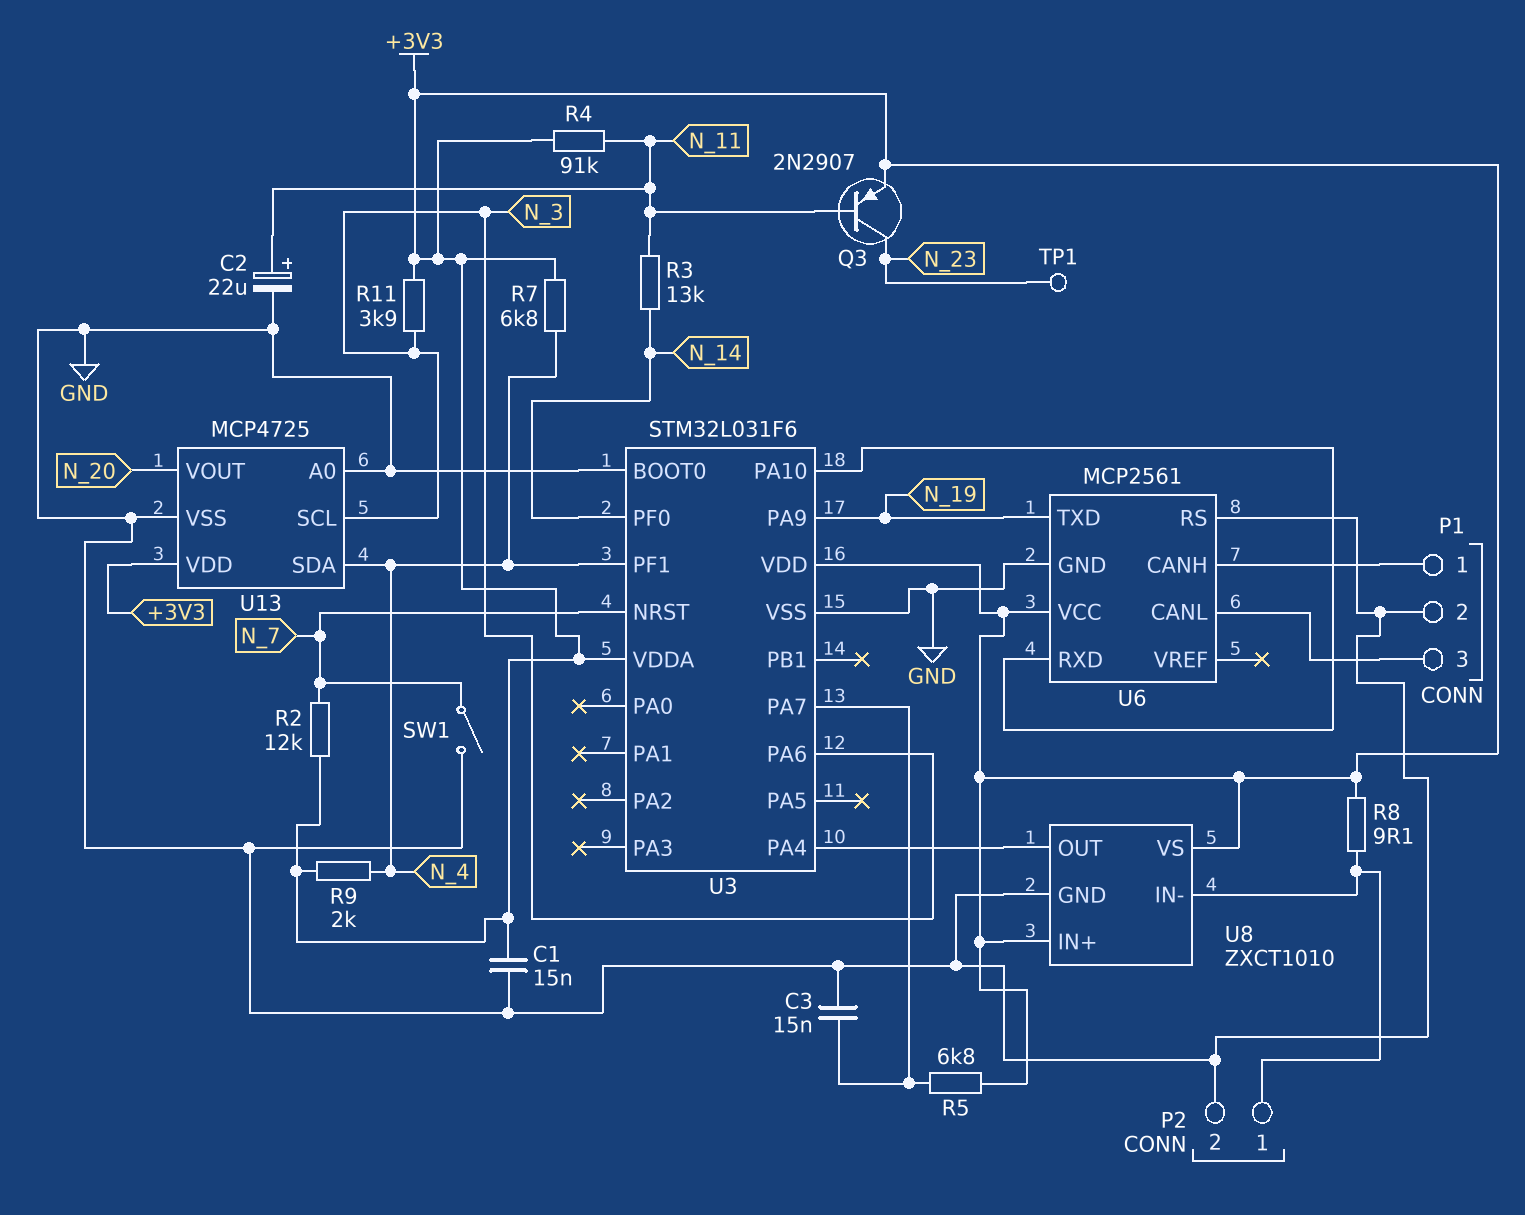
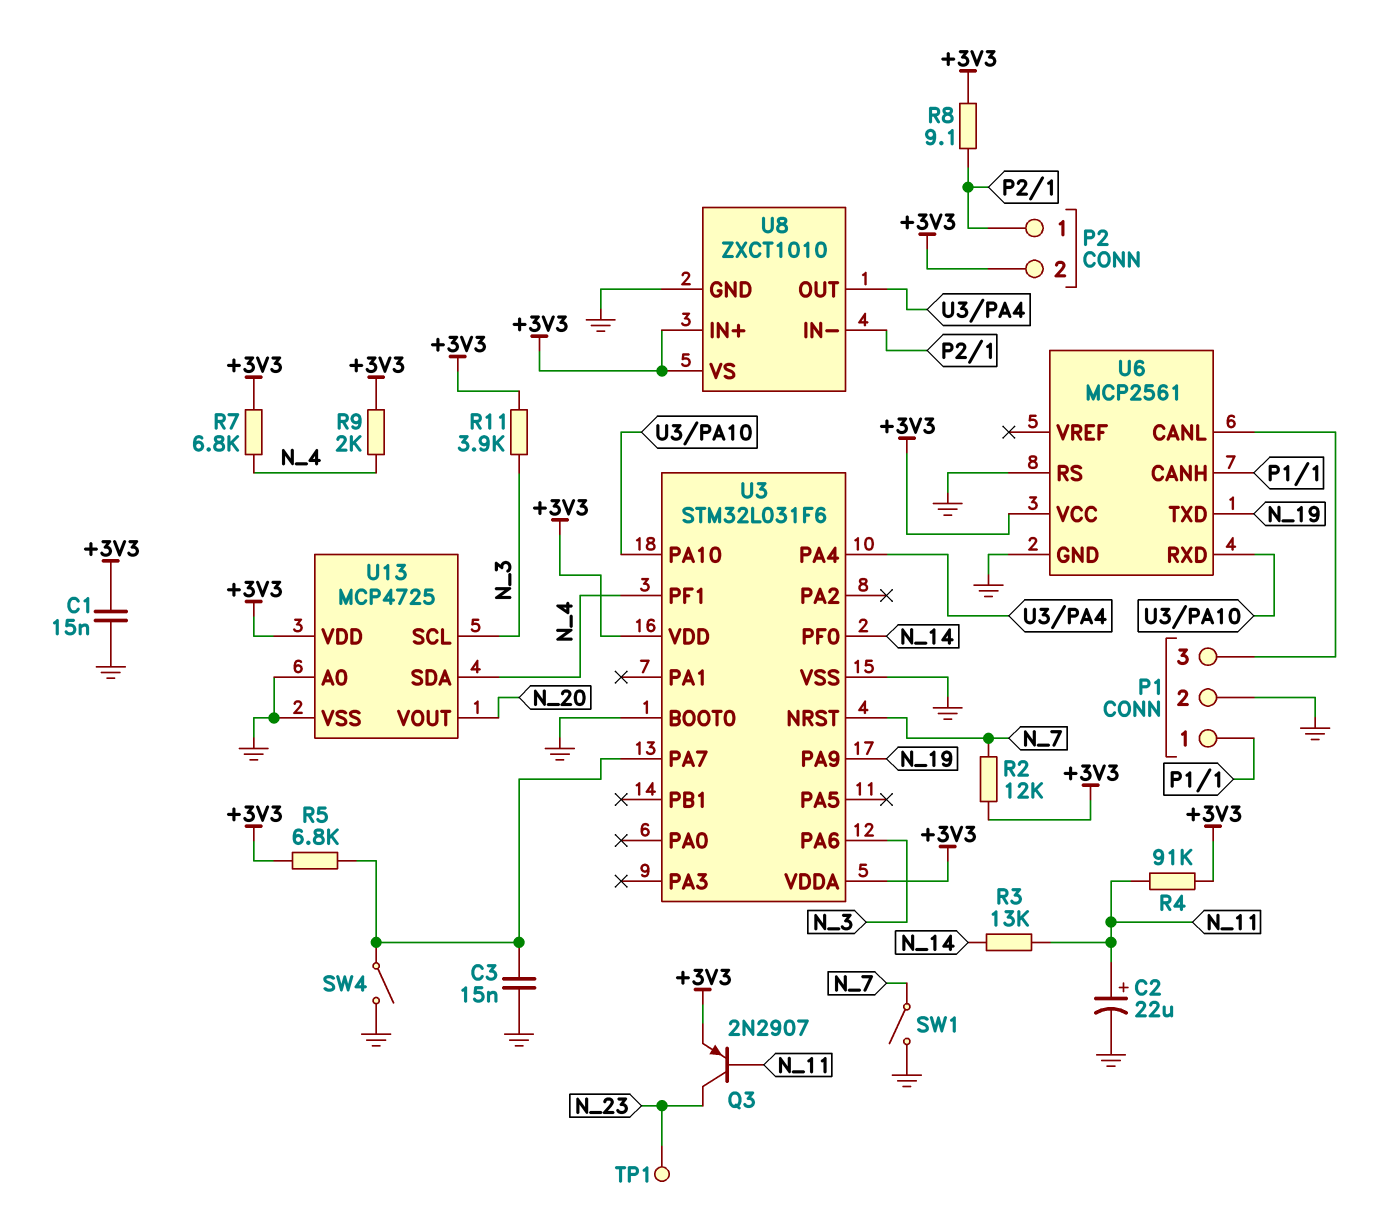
P2 pin 2: GND -> +3V3
SW4: none -> switch (GND, U3/PA7)

